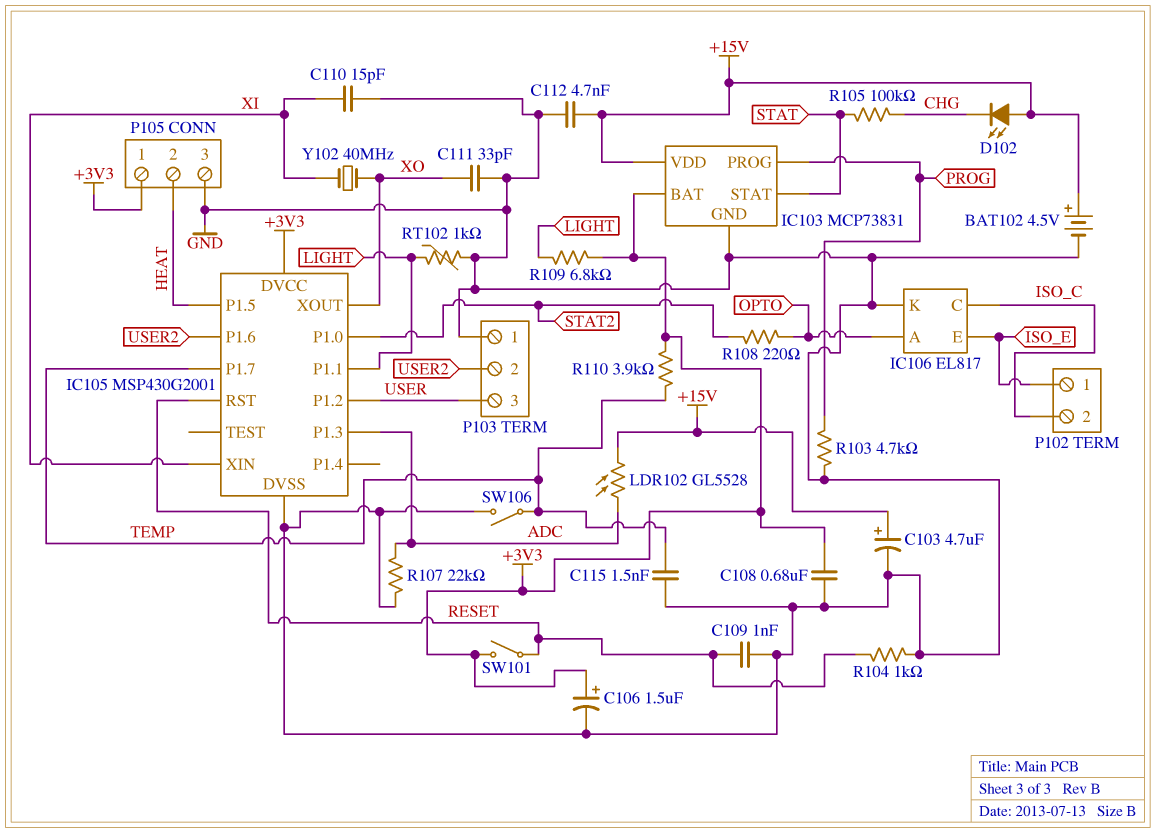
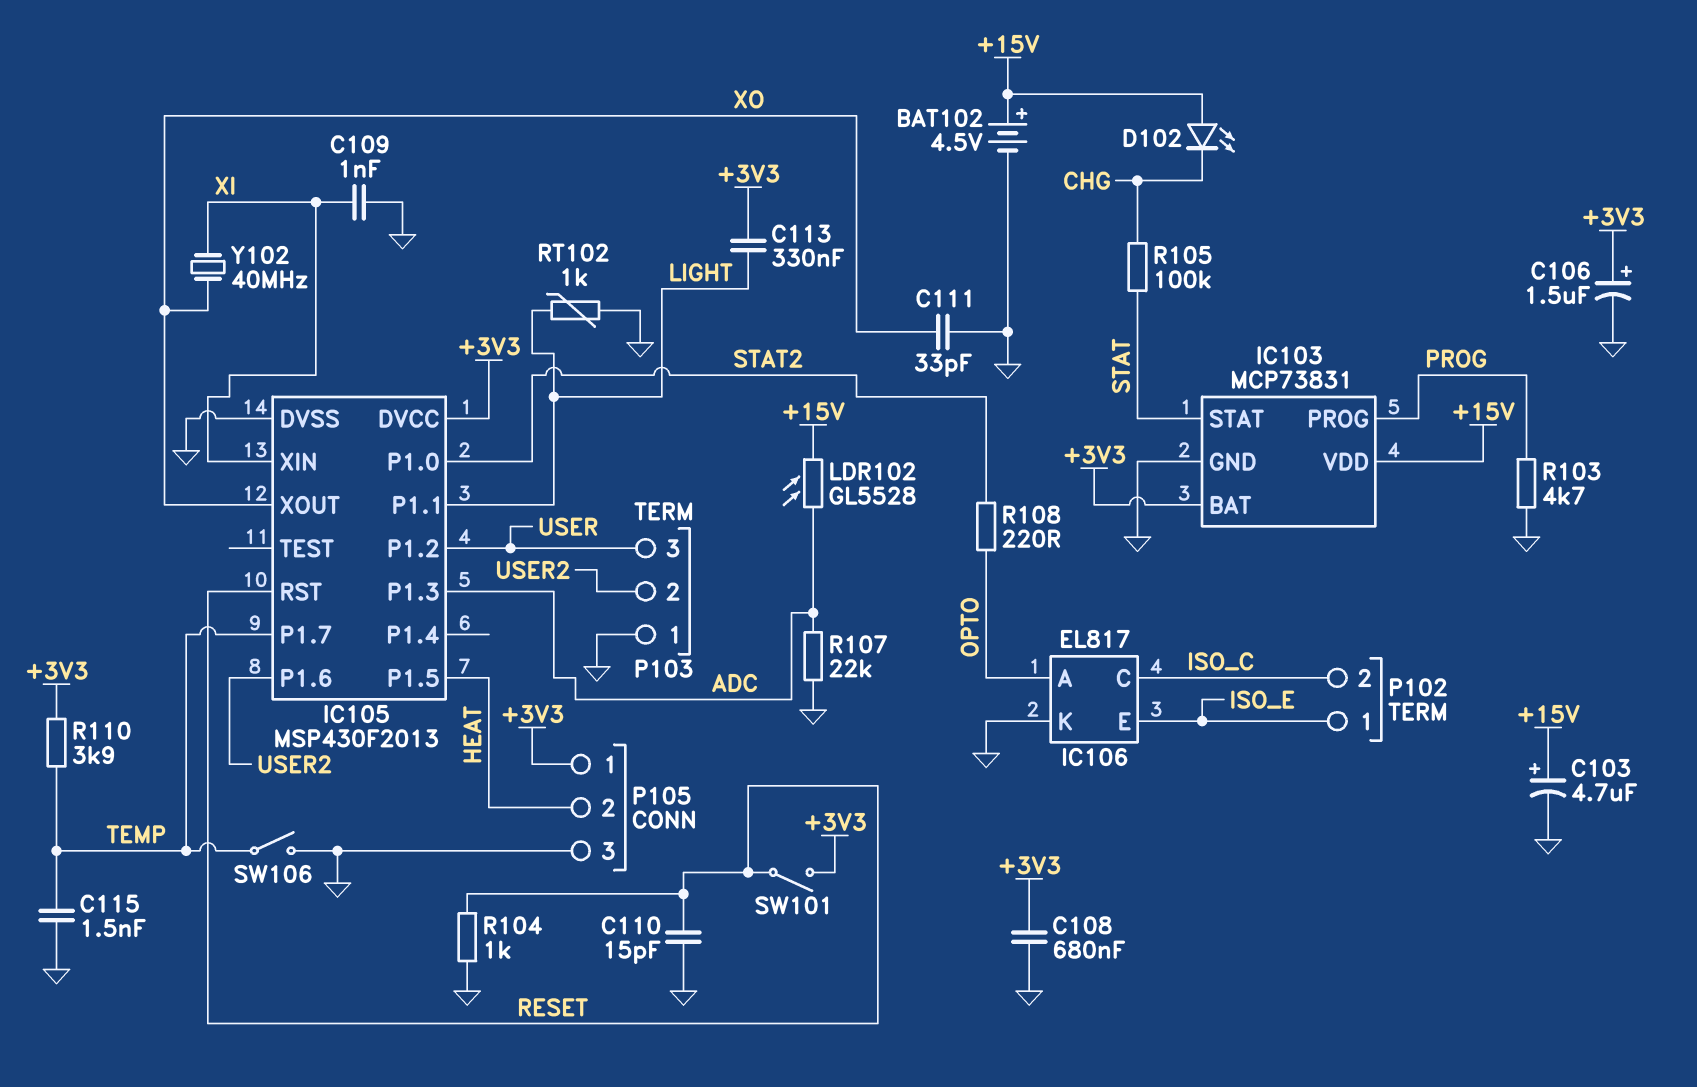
C109: 1nF (GND, RESET) -> 1nF (GND, XI)
C110: 15pF (GND, XI) -> 15pF (GND, RESET)
C112: 4.7nF (+15V, GND) -> none
C113: none -> 330nF (+3V3, LIGHT)
IC105: MSP430G2001 -> MSP430F2013
R109: 6.8k (+3V3, LIGHT) -> none

